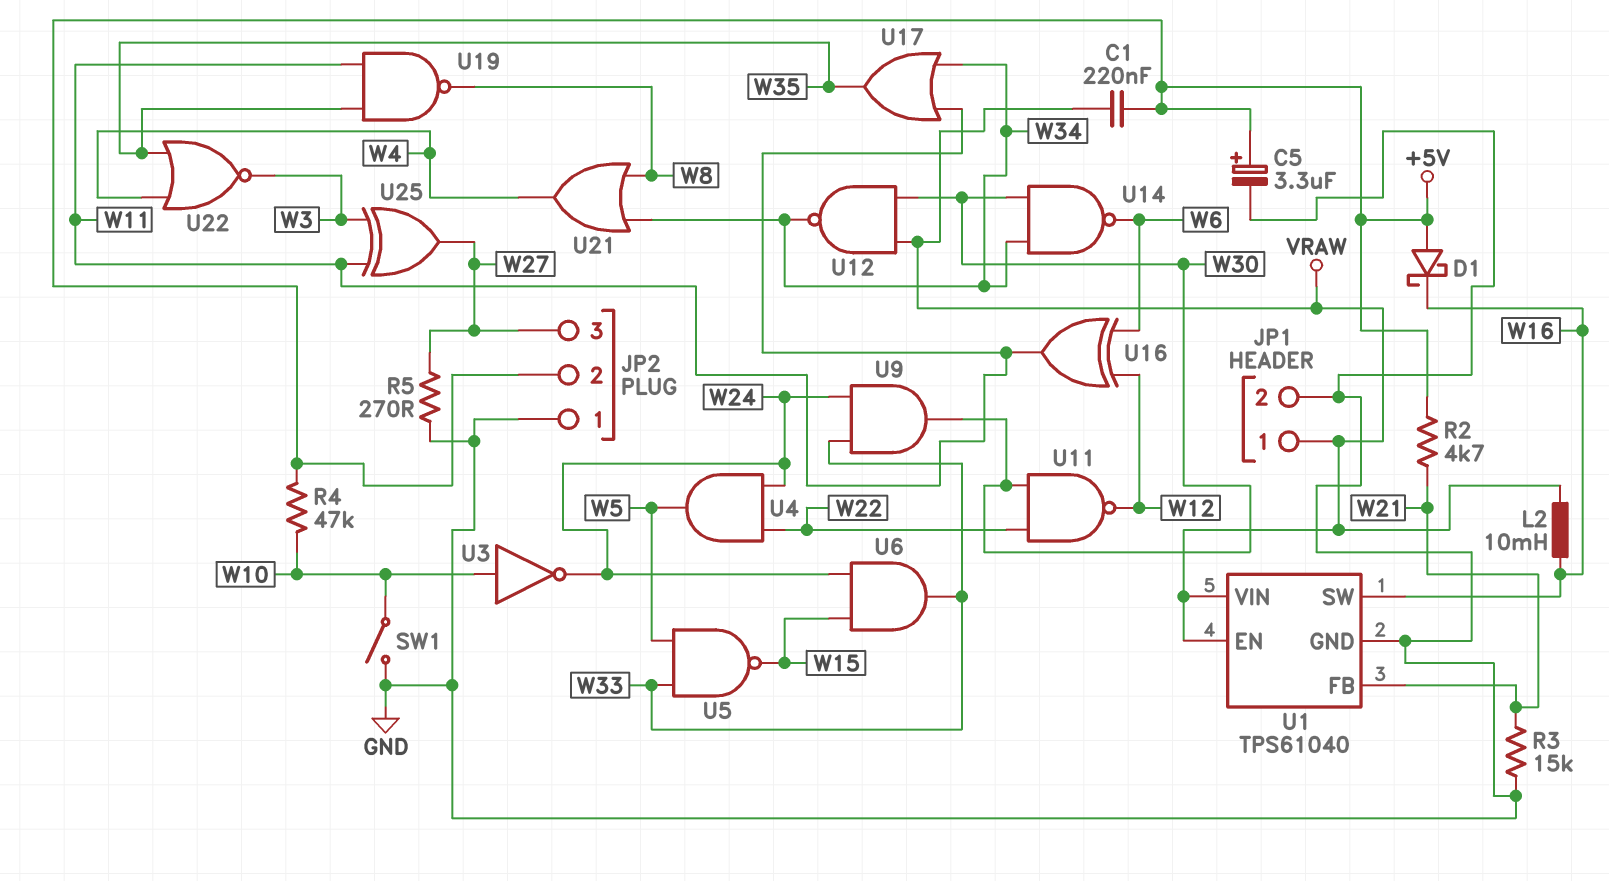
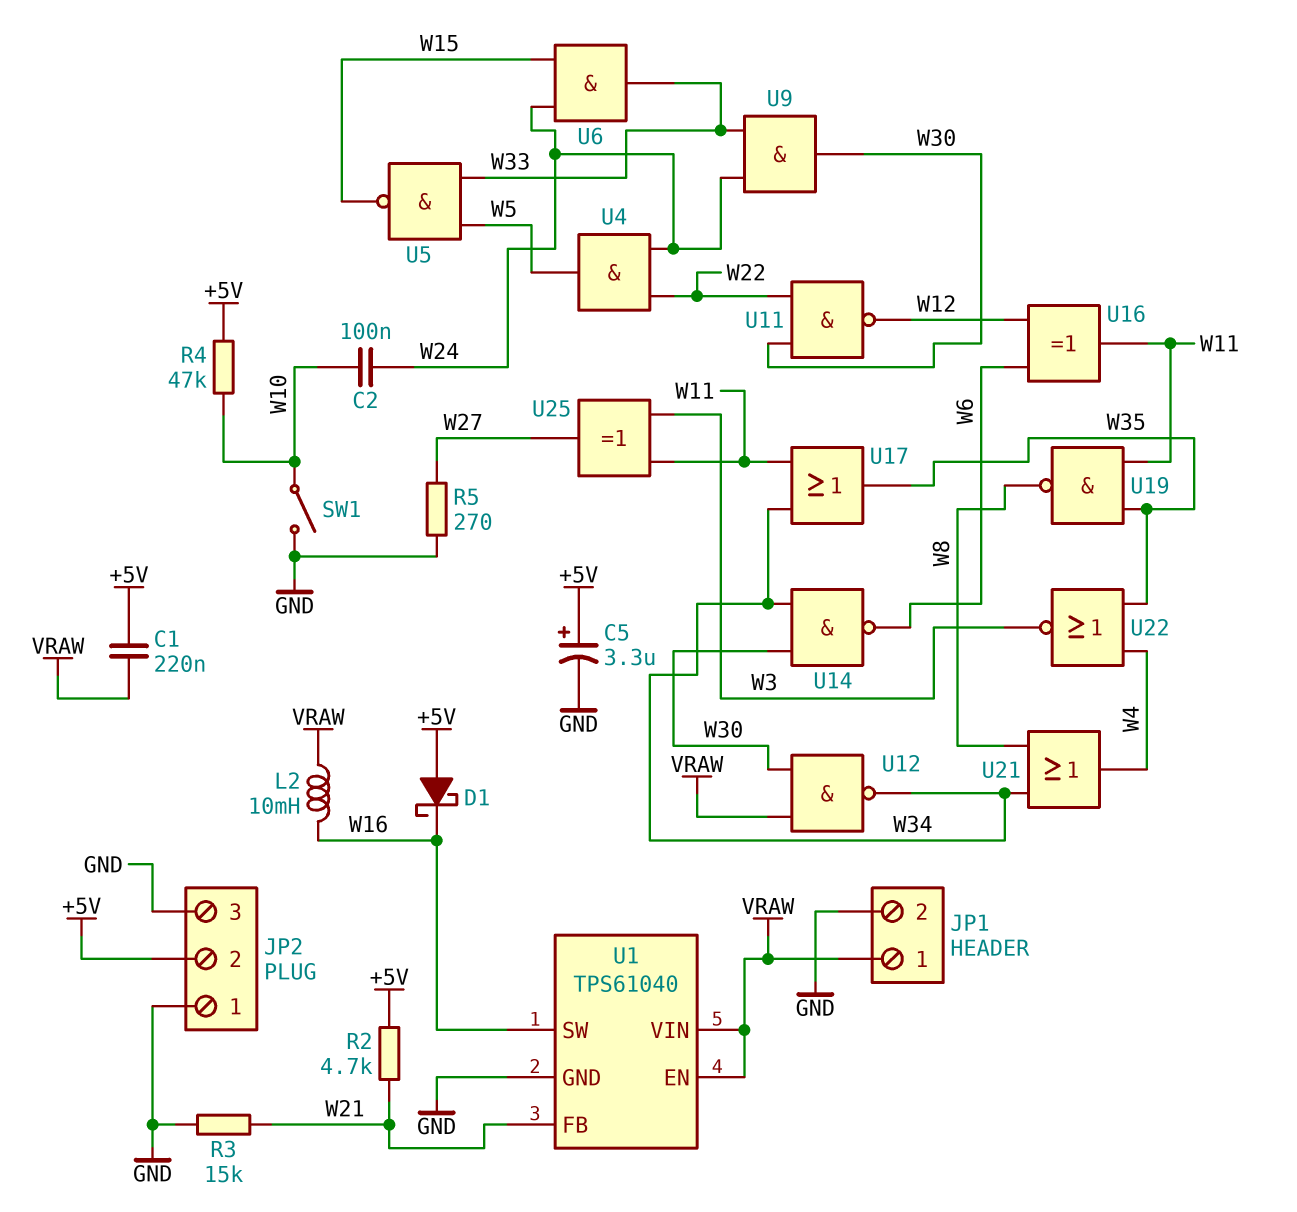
C2: none -> 100nF (W10, W24)
JP2 pin 3: W27 -> GND
U3: NOT (in W10, out W24) -> none

